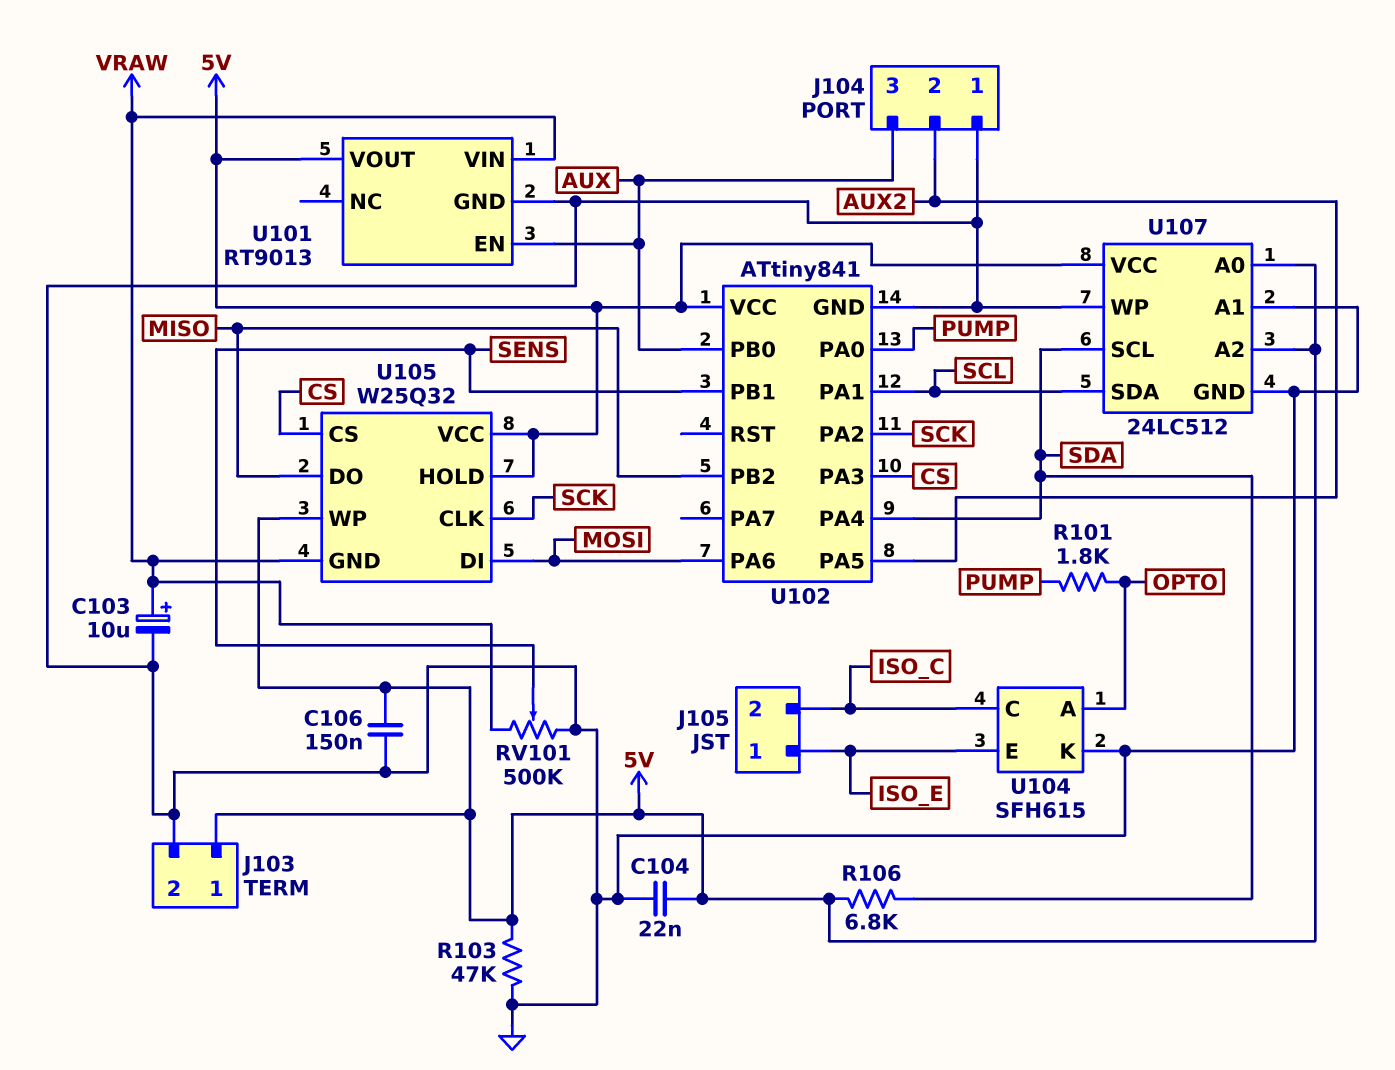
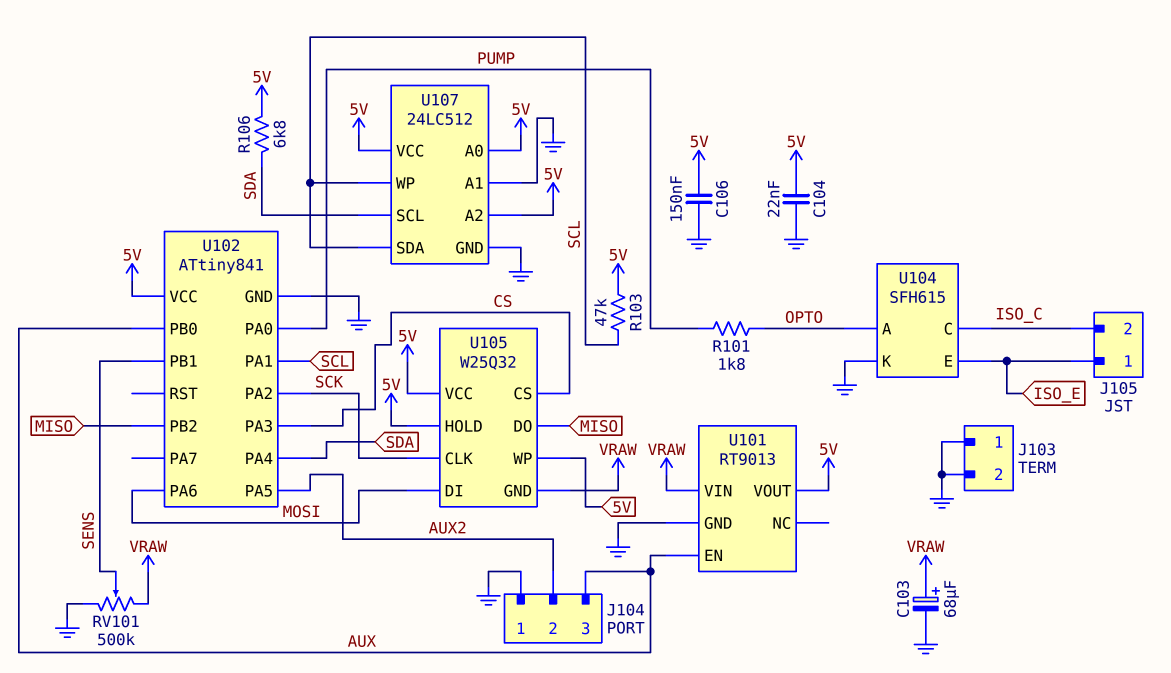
C103: 10uF (plus VRAW, minus GND) -> 68uF (plus VRAW, minus GND)
J103 pin 1: 5V -> GND
R103: 47k (5V, GND) -> 47k (5V, SCL)
U107 pin WP: GND -> SCL

